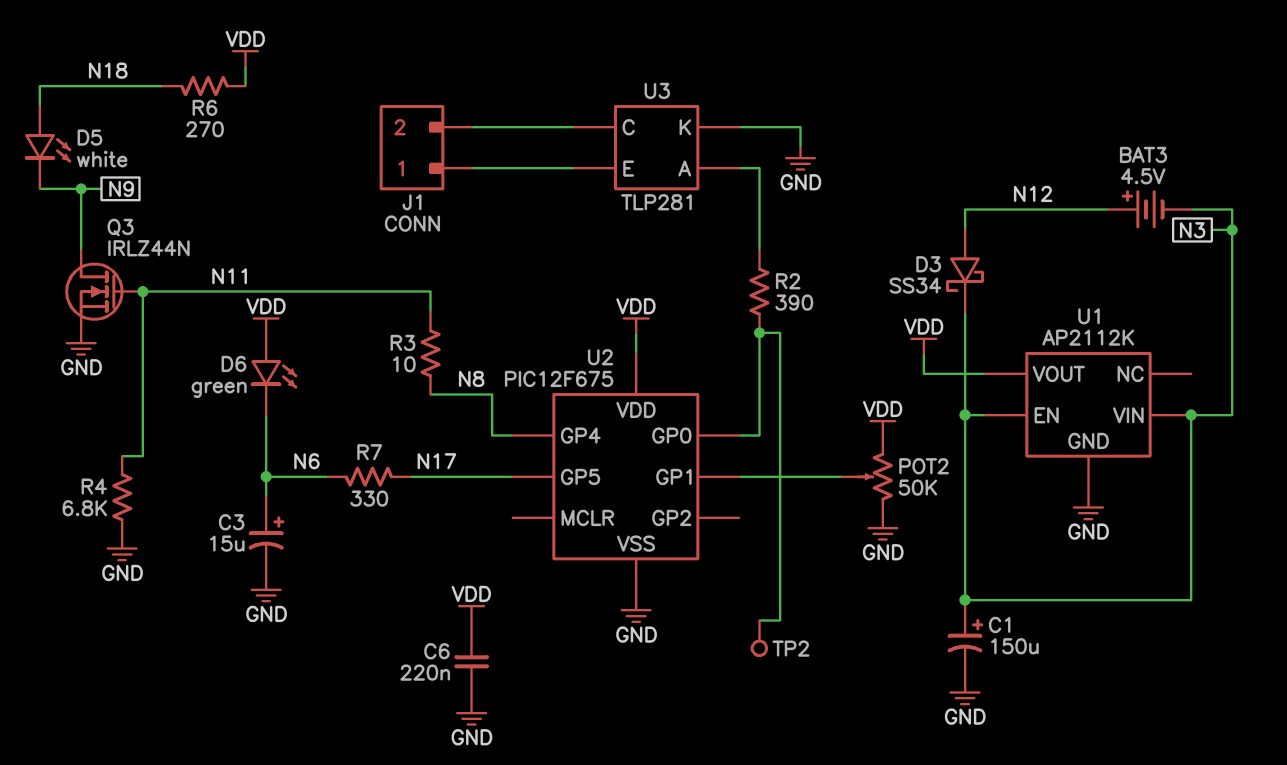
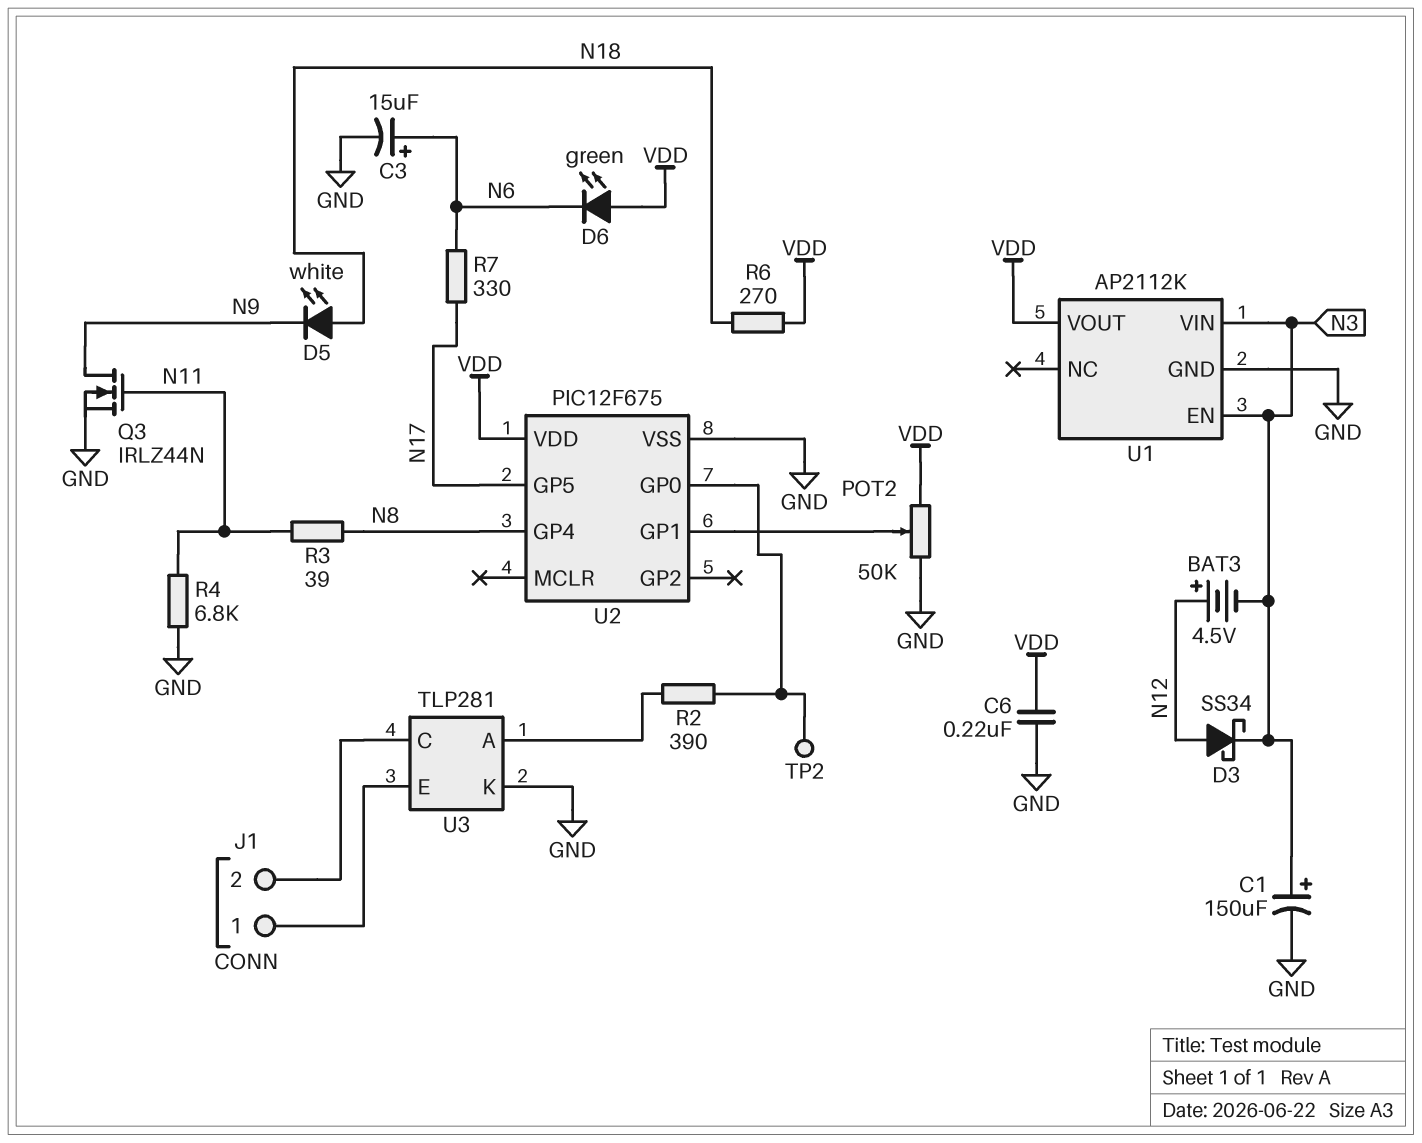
R3: 10 (N8, N11) -> 39 (N8, N11)

